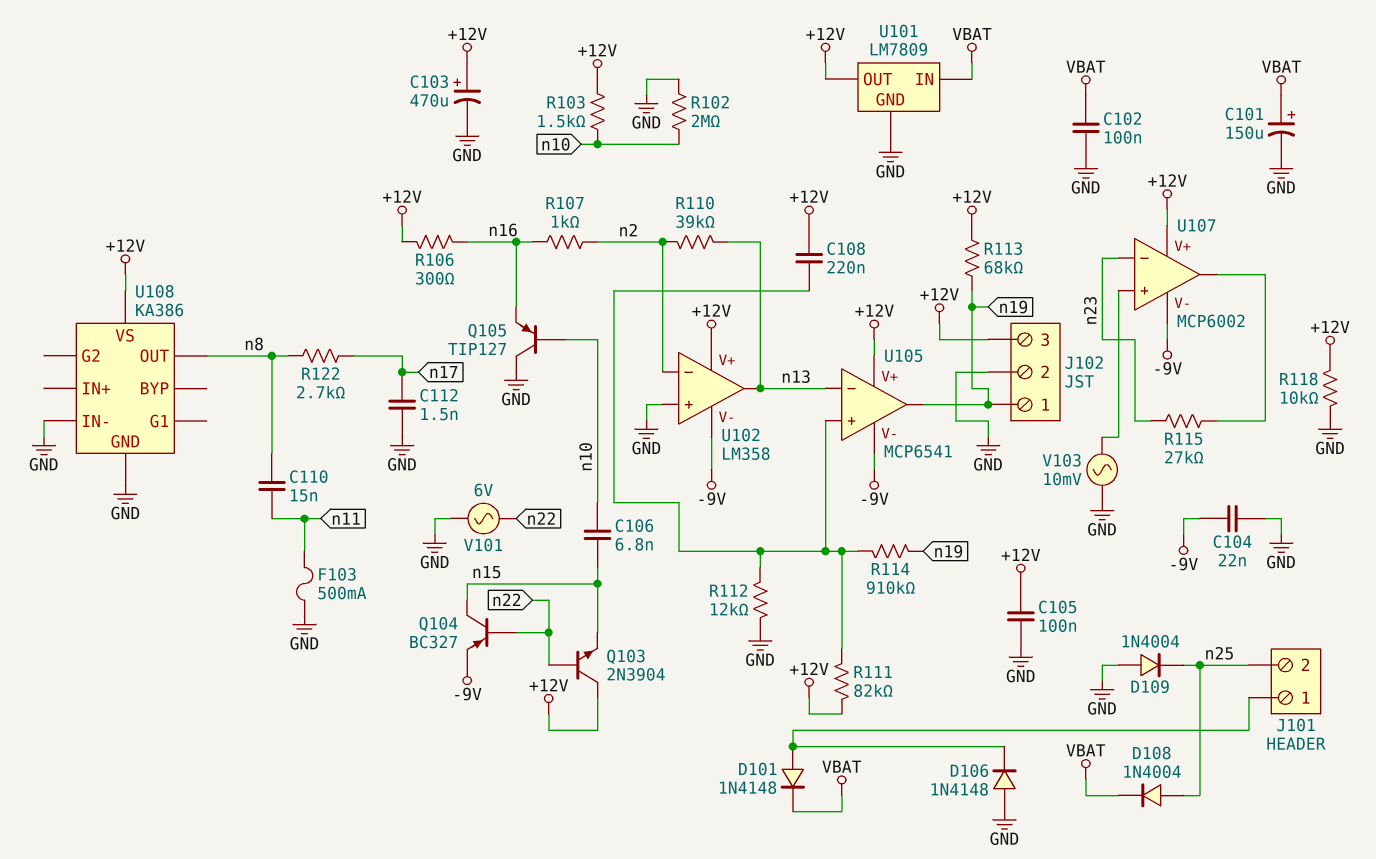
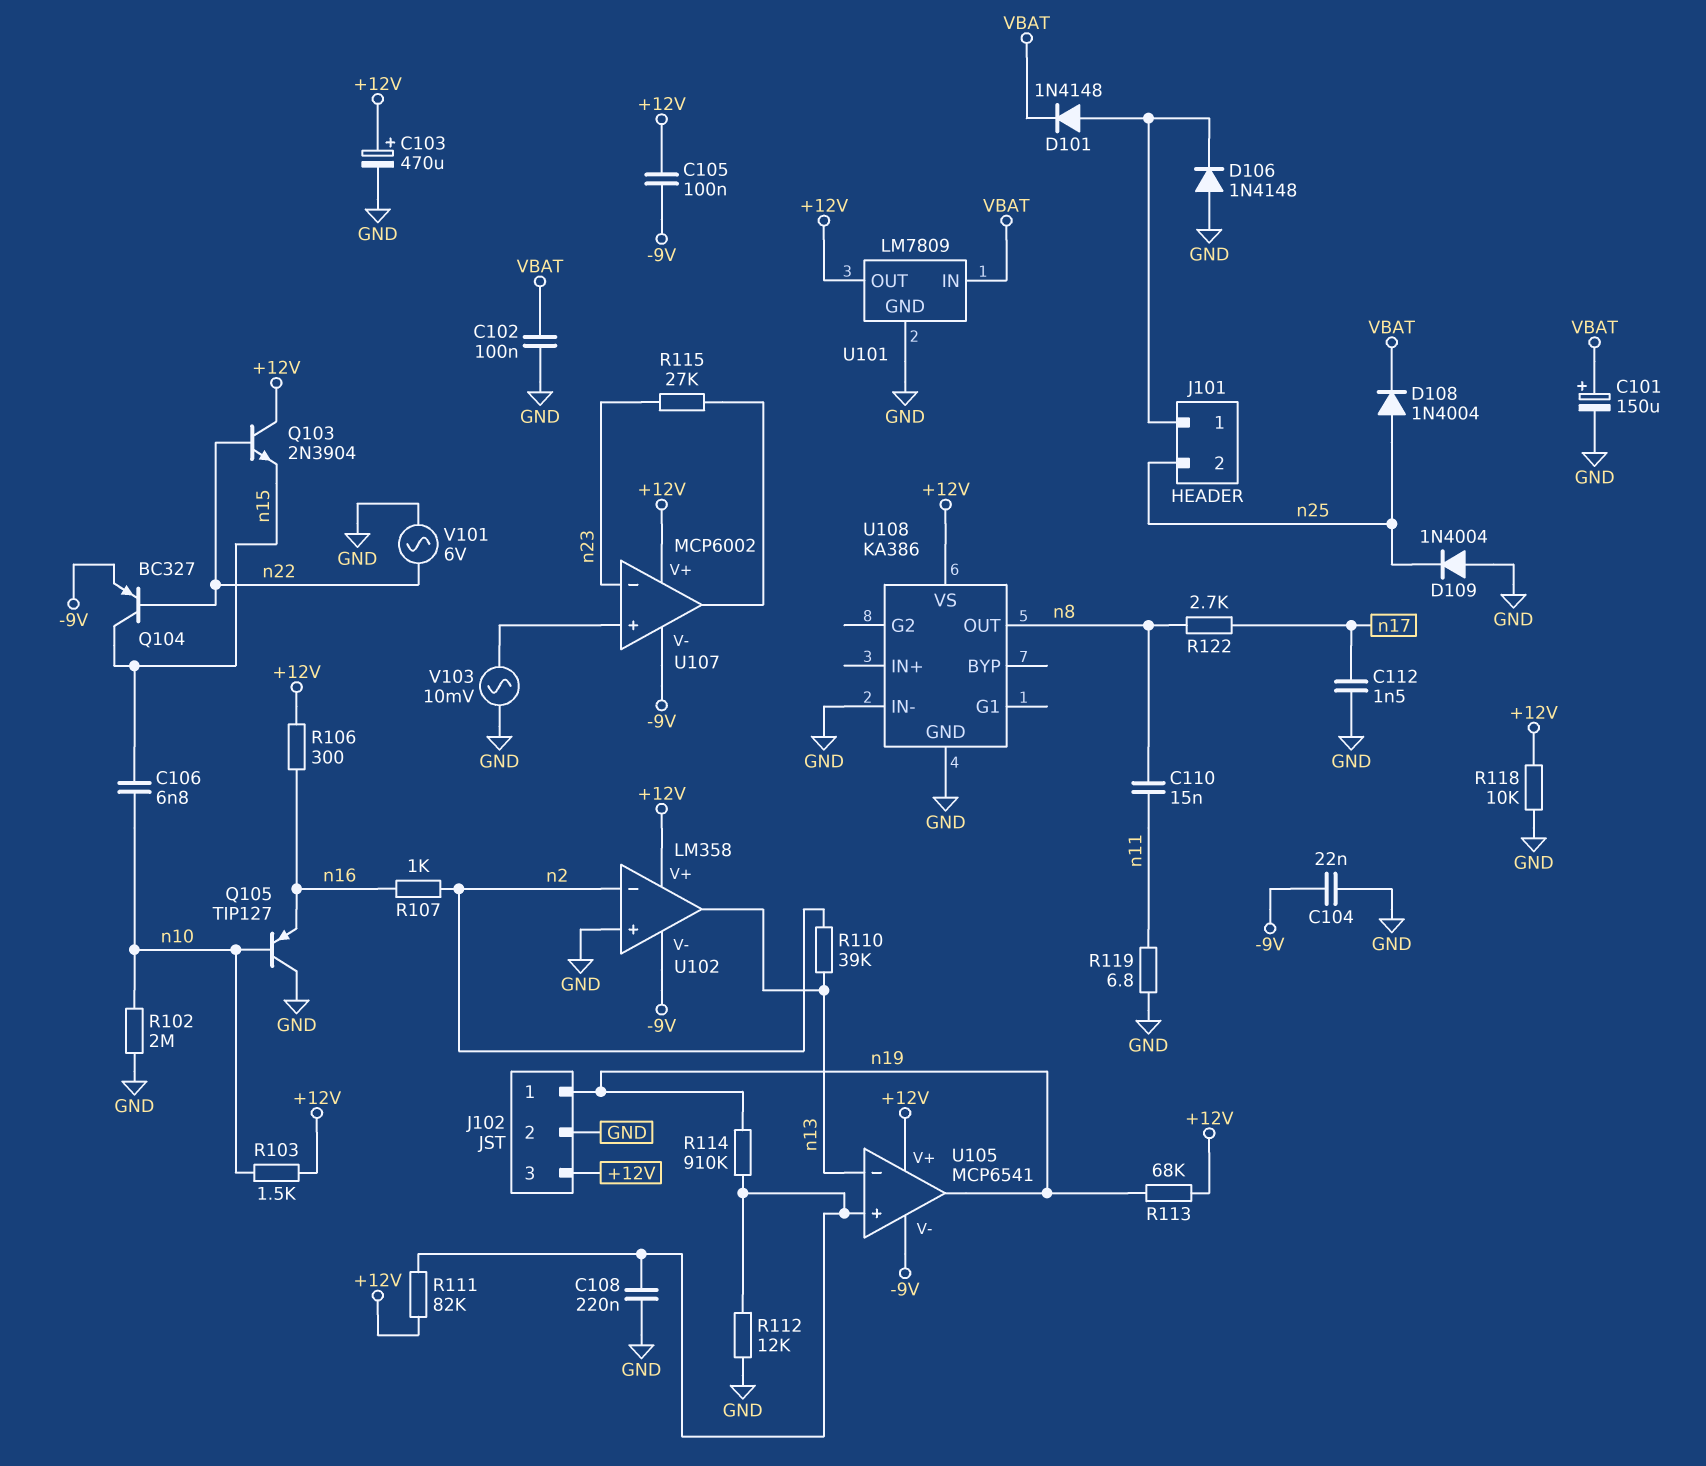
C105: 100nF (+12V, GND) -> 100nF (+12V, -9V)
C108: 220nF (+12V, U105/in+) -> 220nF (GND, U105/in+)
F103: 500mA (GND, n11) -> none
R119: none -> 6.8 (GND, n11)

